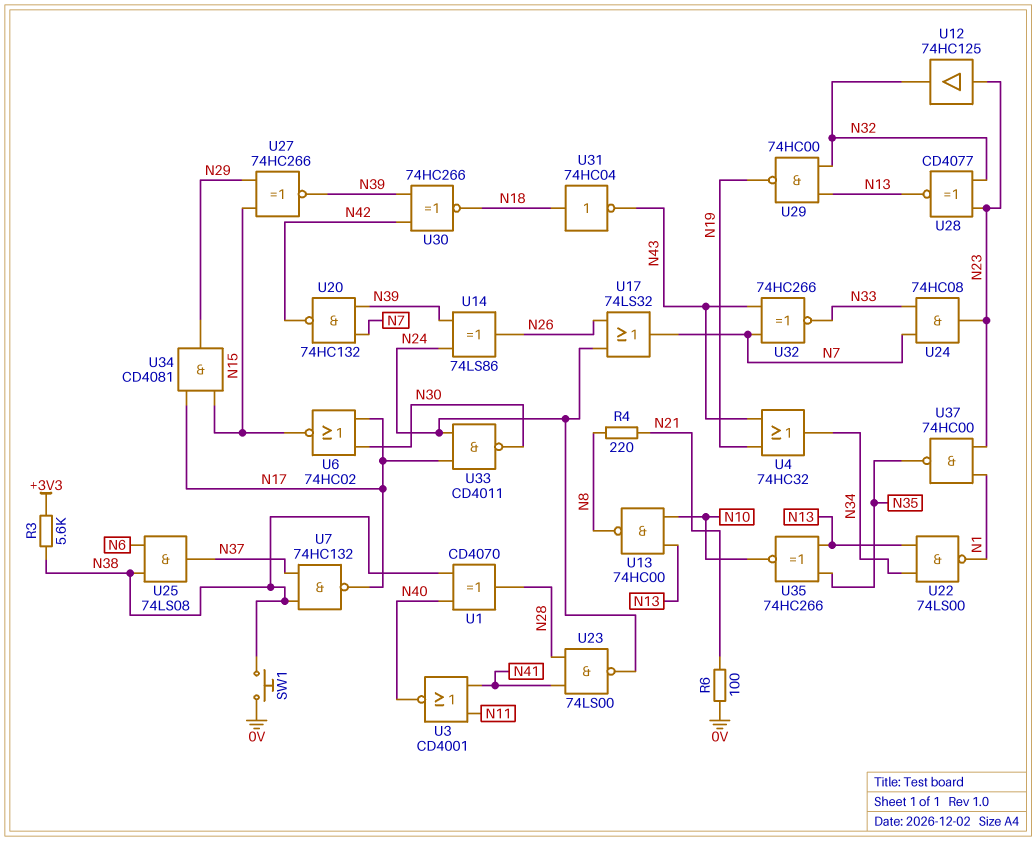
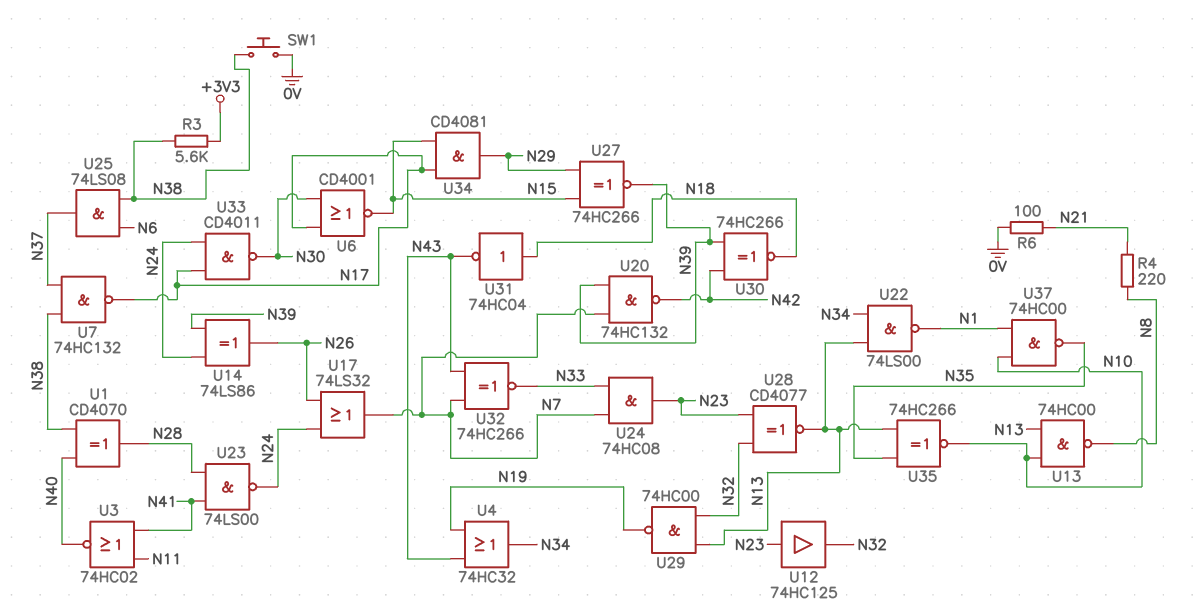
U3: NOR CD4001 (in N11, in N41, out N40) -> NOR 74HC02 (in N11, in N41, out N40)
U6: NOR 74HC02 (in N17, in N30, out N15) -> NOR CD4001 (in N17, in N30, out N15)
U37: NAND 74HC00 (in N1, in N23, out N35) -> NAND 74HC00 (in N1, in N10, out N35)

